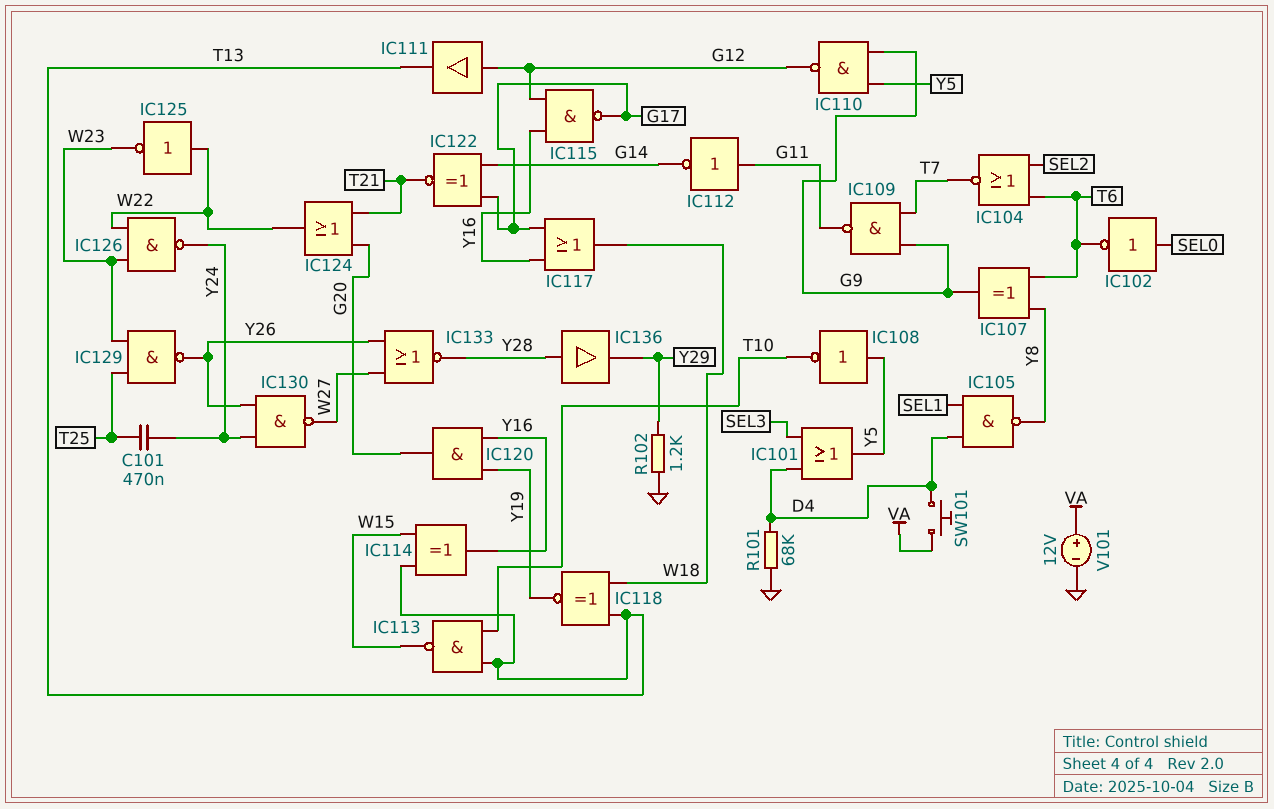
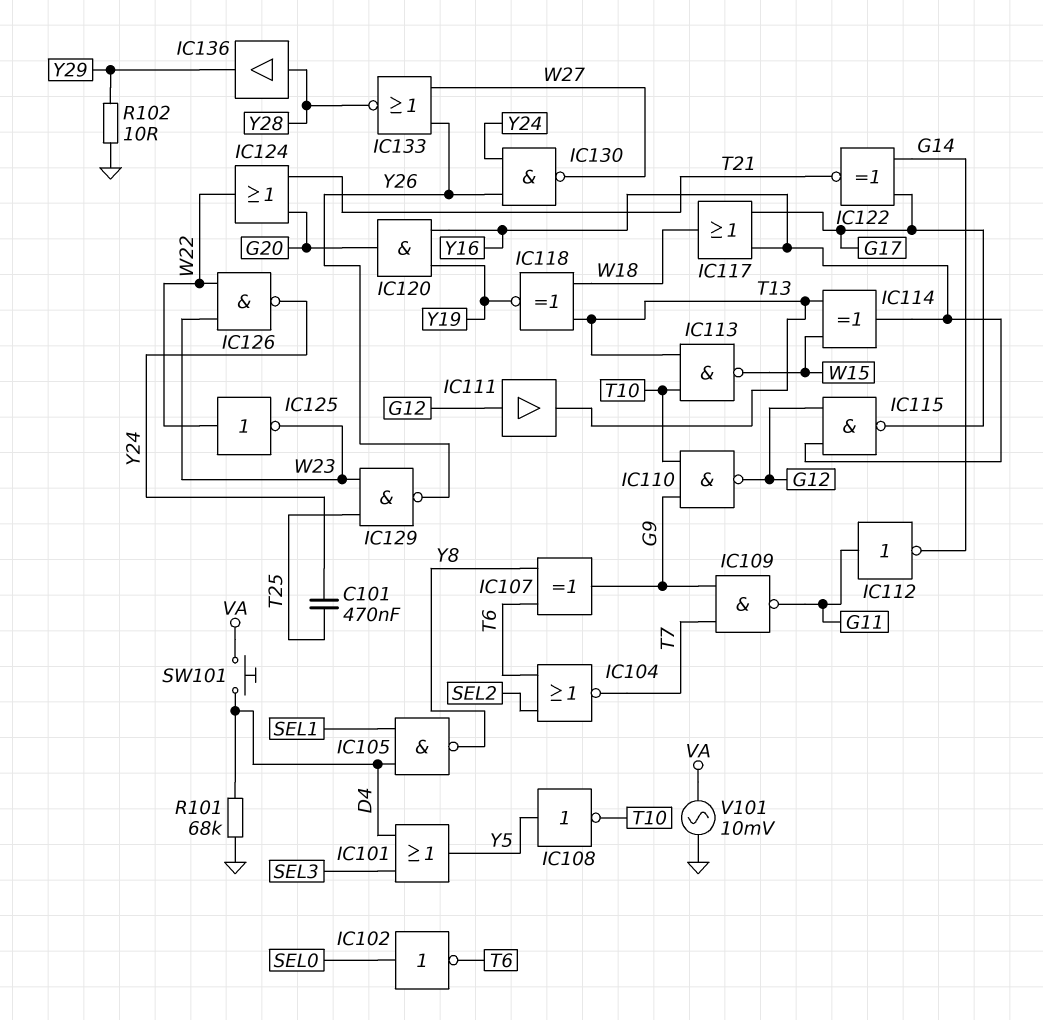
IC110: NAND (in G9, in Y5, out G12) -> NAND (in G9, in T10, out G12)
R102: 1.2k (GND, Y29) -> 10 (GND, Y29)
V101: 12V (plus VA, minus GND) -> AC 10mV (GND, VA)

